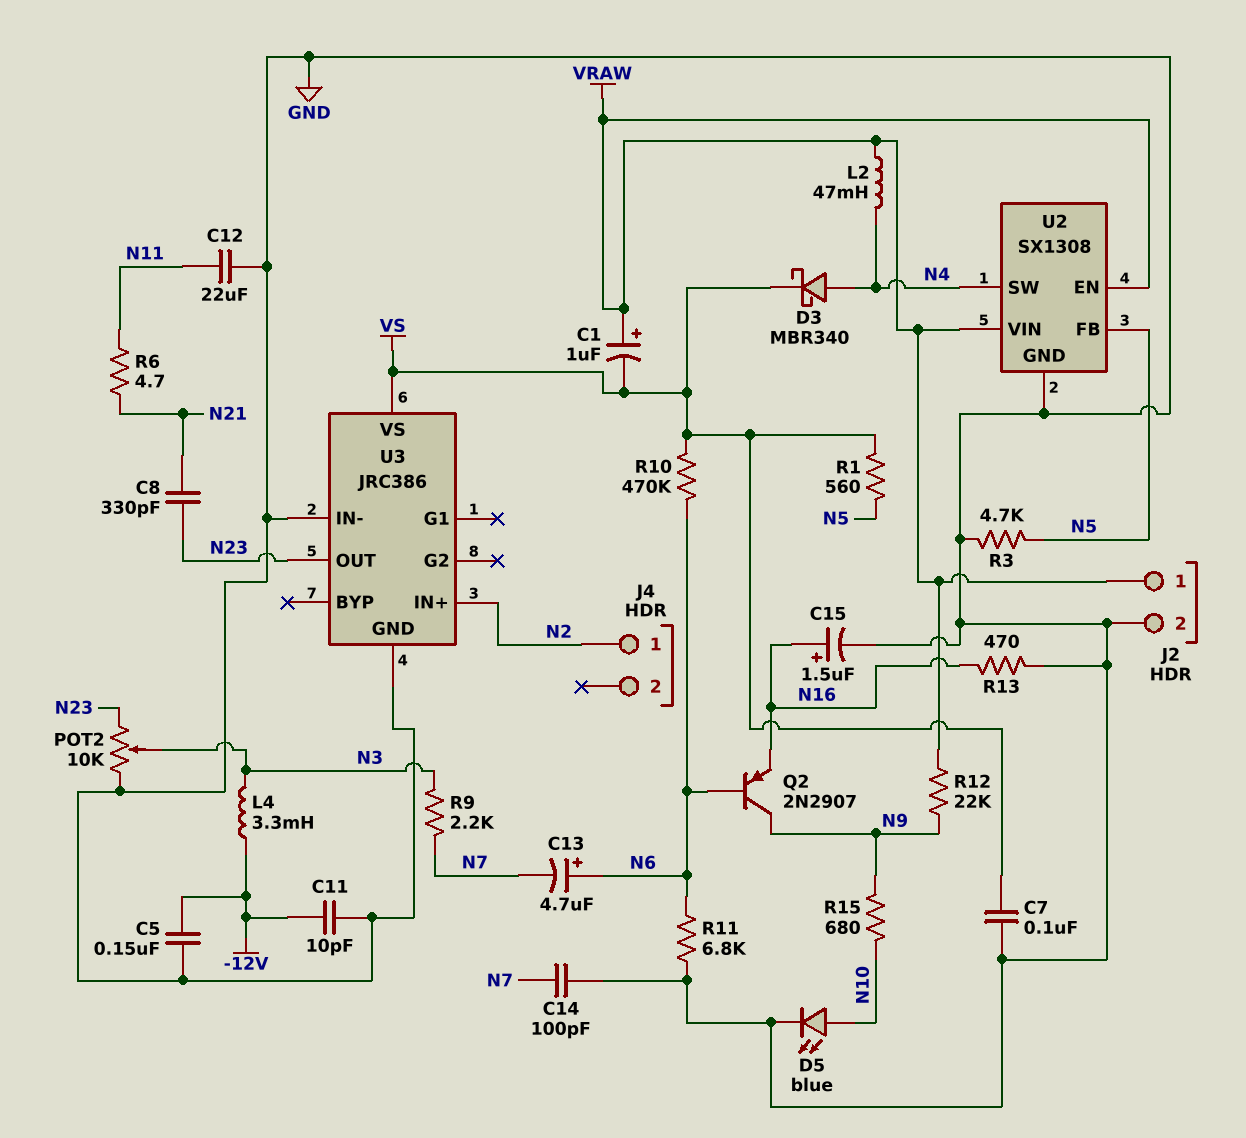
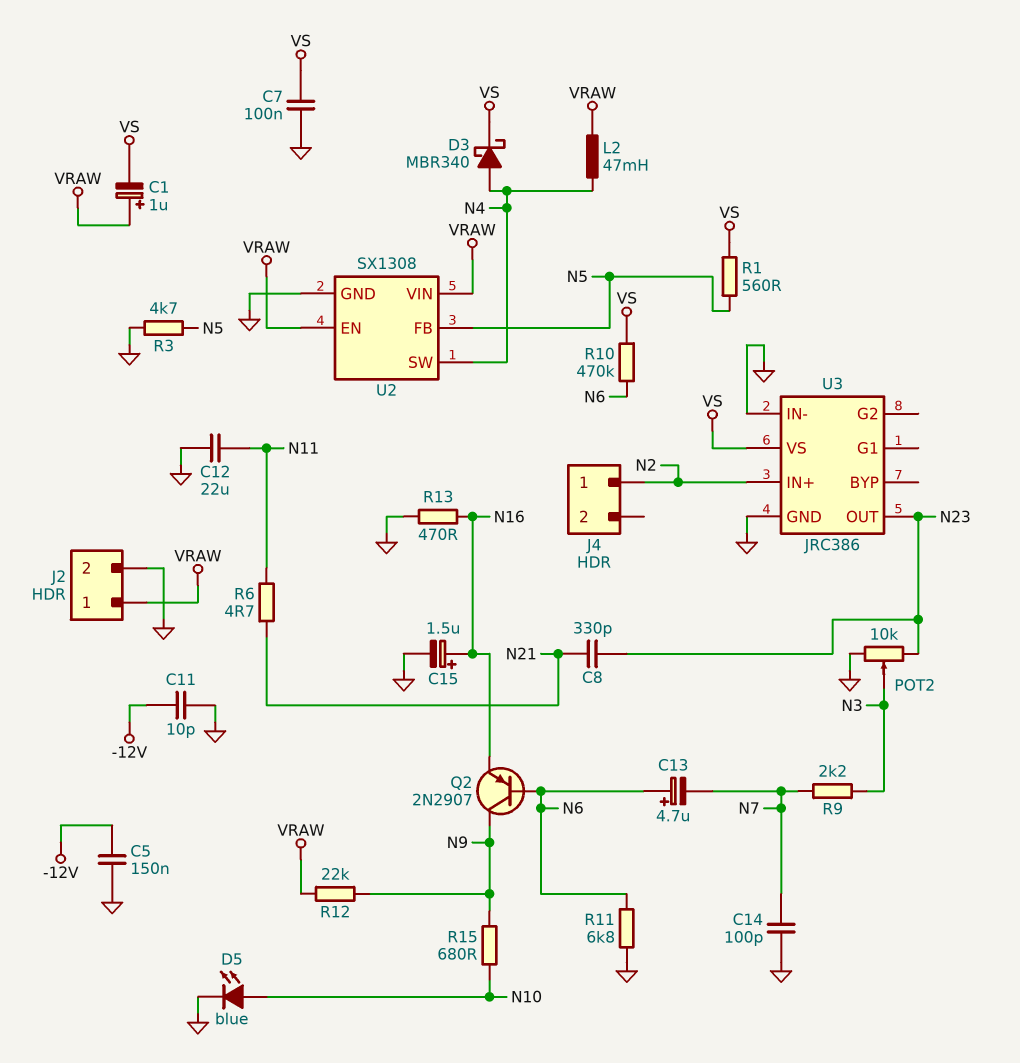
L4: 3.3mH (-12V, N3) -> none

